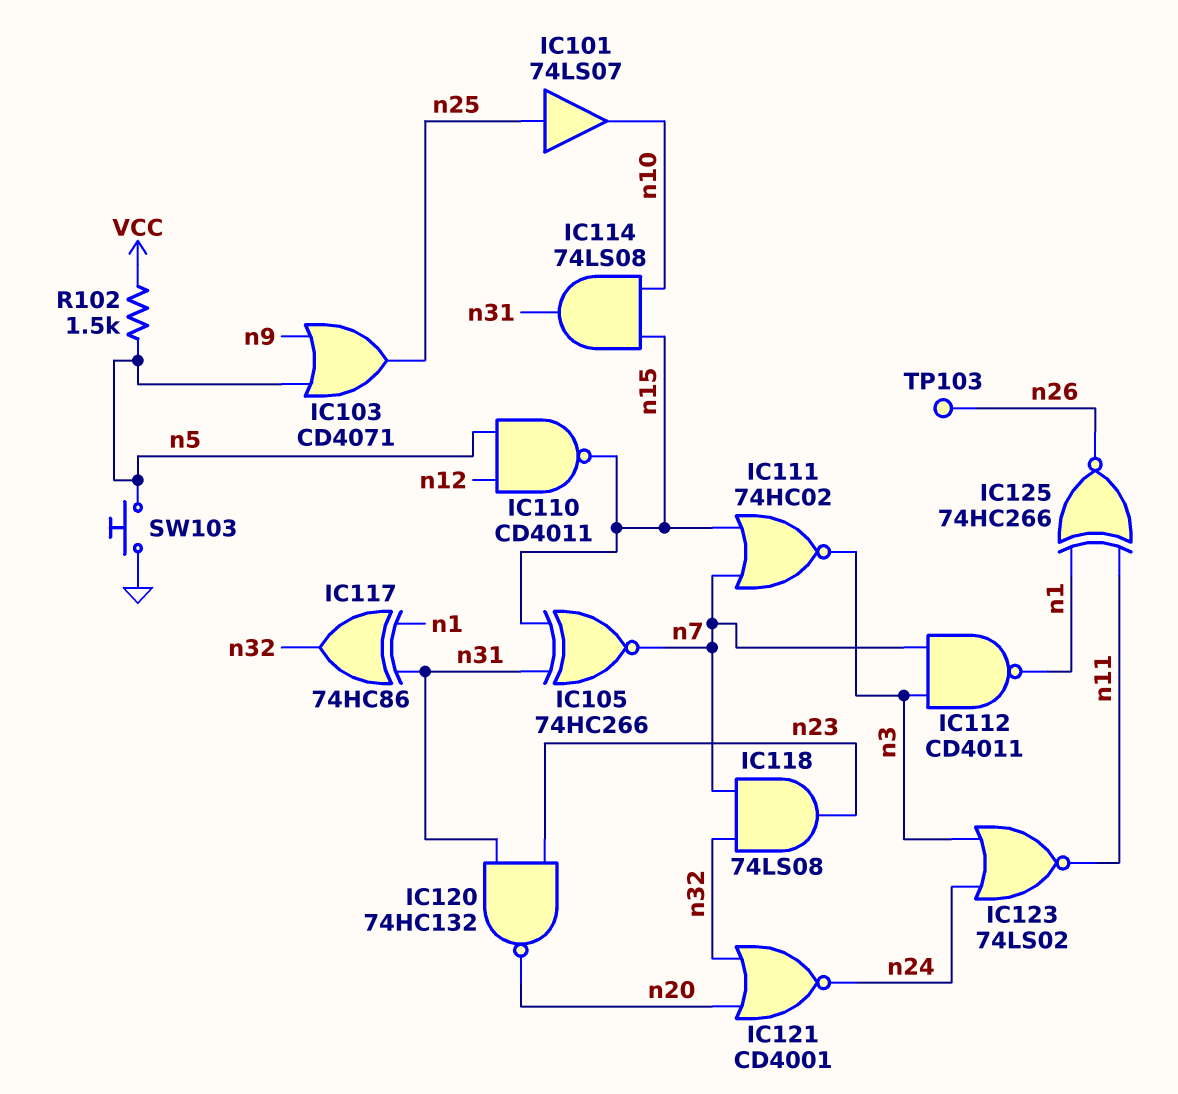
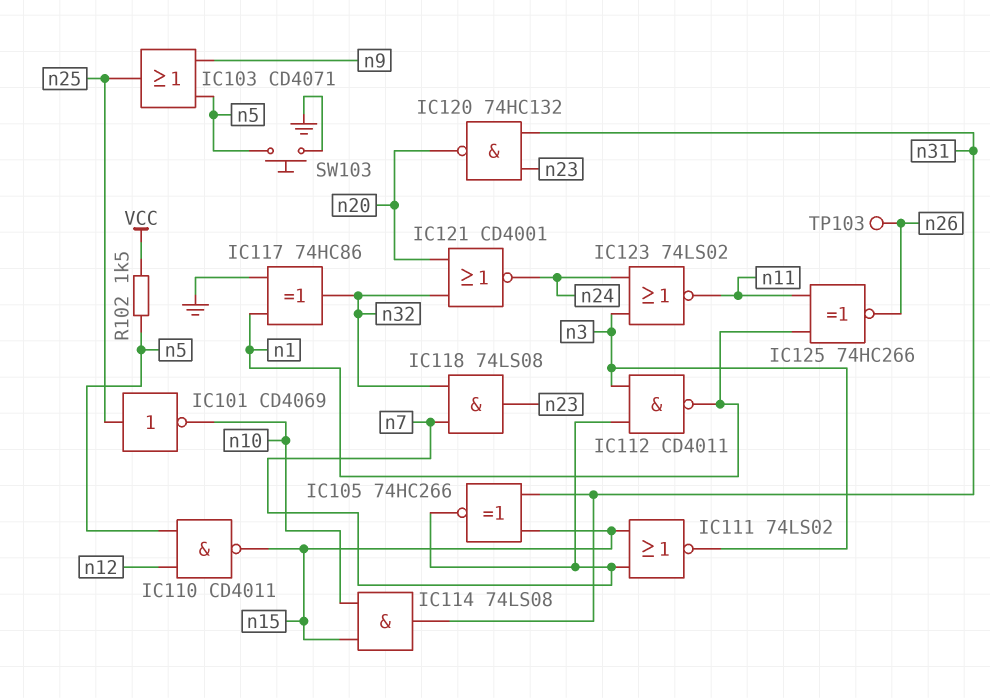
IC101: buffer 74LS07 (in n25, out n10) -> NOT CD4069 (in n25, out n10)
IC111: NOR 74HC02 (in n7, in n15, out n3) -> NOR 74LS02 (in n7, in n15, out n3)
IC117: XOR 74HC86 (in n1, in n31, out n32) -> XOR 74HC86 (in GND, in n1, out n32)

